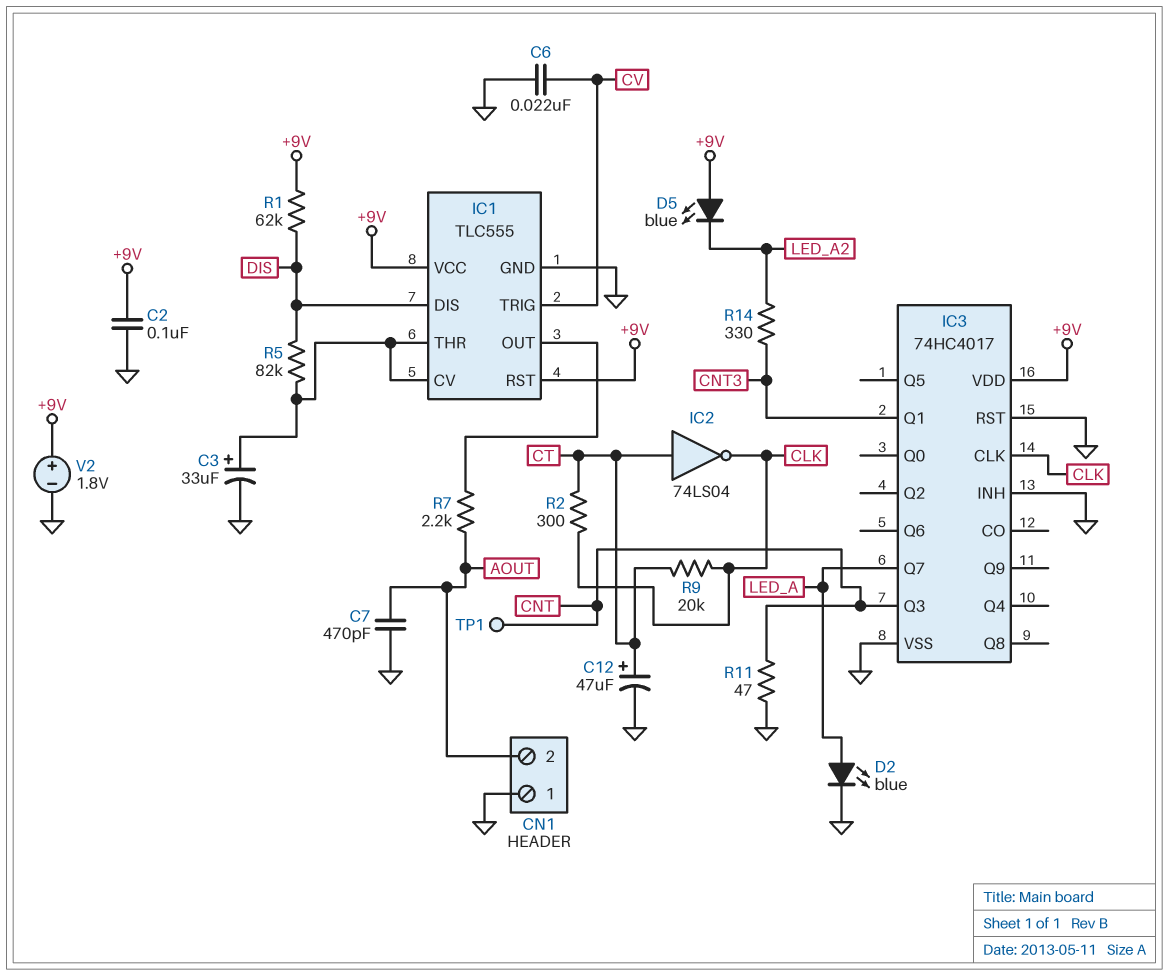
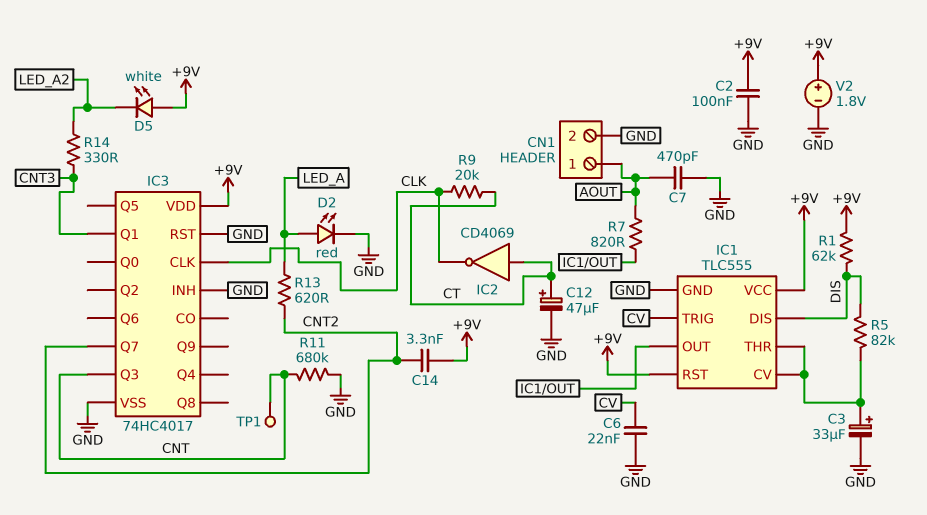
C14: none -> 3.3nF (+9V, CNT2)
CN1 pin 1: GND -> AOUT
CN1 pin 2: AOUT -> GND
D2: LED blue (A LED_A, K GND) -> LED red (A LED_A, K GND)
D5: LED blue (A +9V, K LED_A2) -> LED white (A +9V, K LED_A2)
IC2: NOT 74LS04 (in CT, out CLK) -> NOT CD4069 (in CT, out CLK)
IC3 pin Q7: LED_A -> CNT2
R2: 300 (CLK, CT) -> none
R7: 2.2k (AOUT, IC1/OUT) -> 820 (AOUT, IC1/OUT)
R11: 47 (CNT, GND) -> 680k (CNT, GND)
R13: none -> 620 (CNT2, LED_A)

